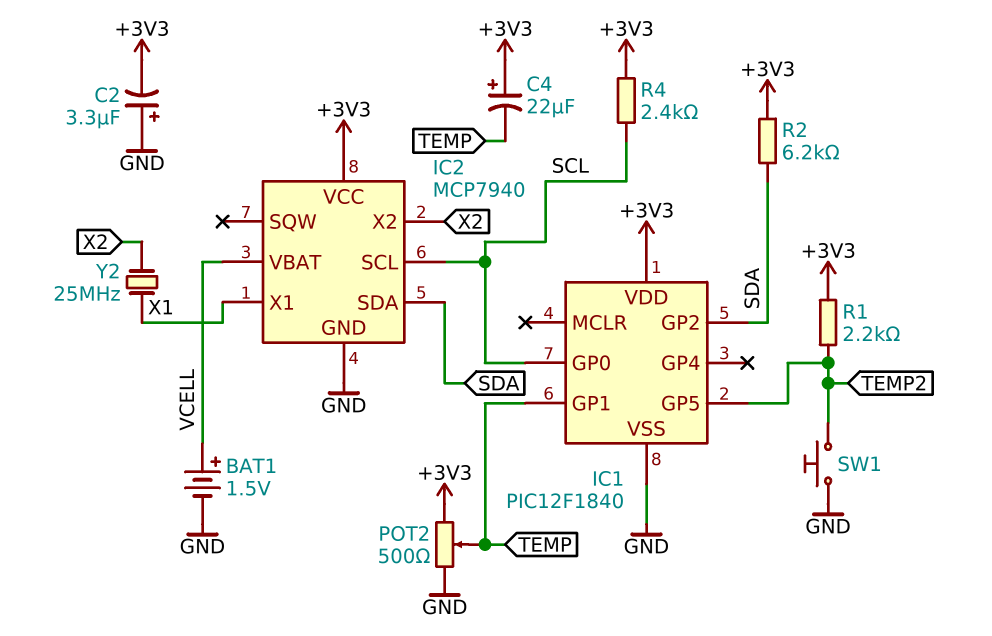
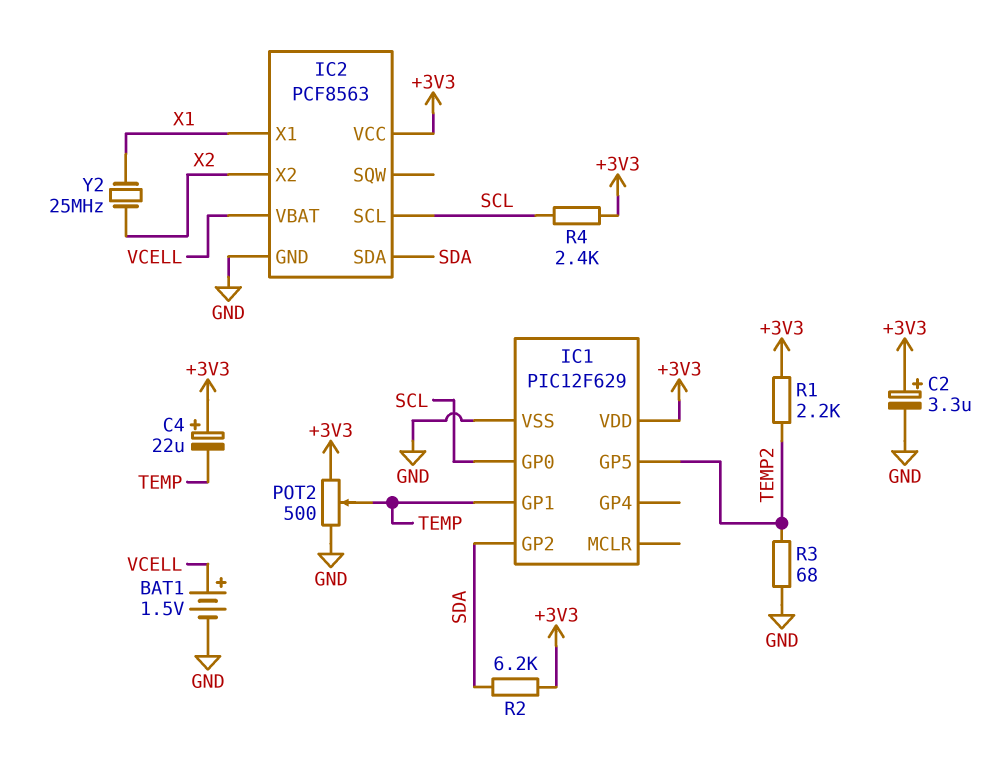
C2: 3.3uF (plus GND, minus +3V3) -> 3.3uF (plus +3V3, minus GND)
IC1: PIC12F1840 -> PIC12F629
IC2: MCP7940 -> PCF8563
R3: none -> 68 (GND, TEMP2)
SW1: button (GND, TEMP2) -> none

